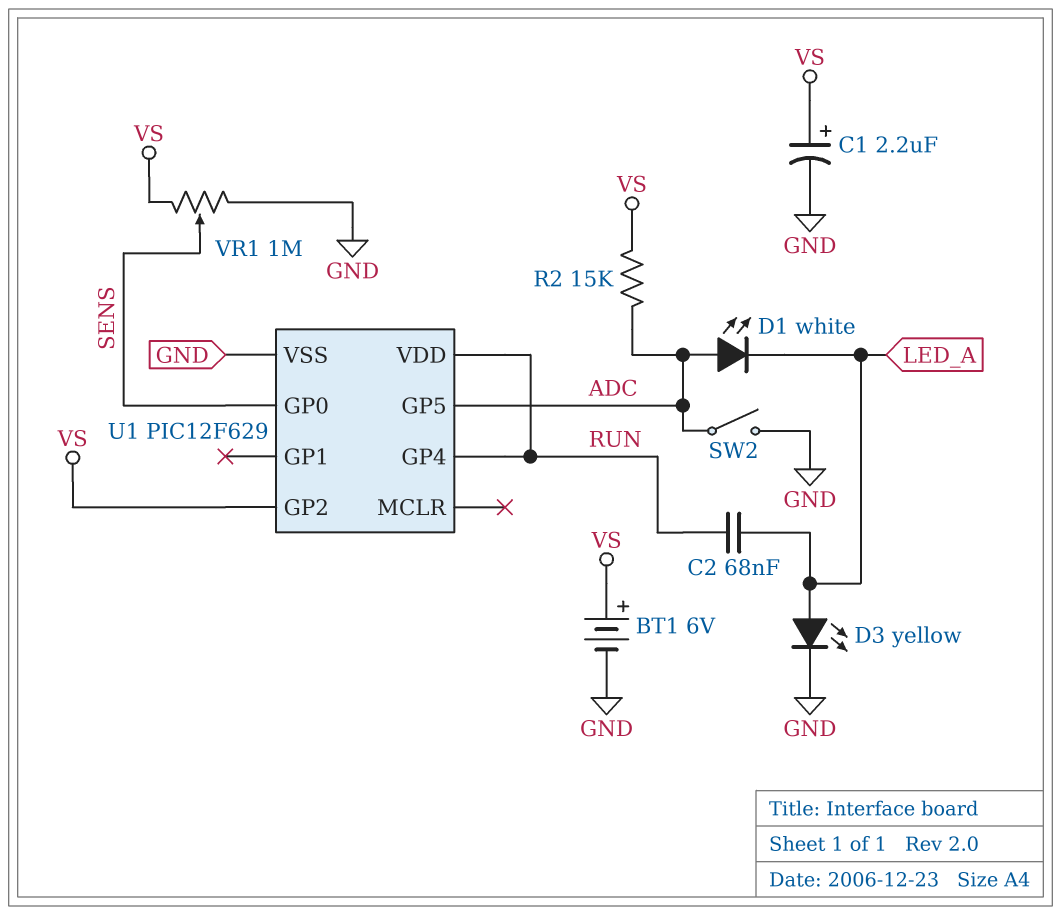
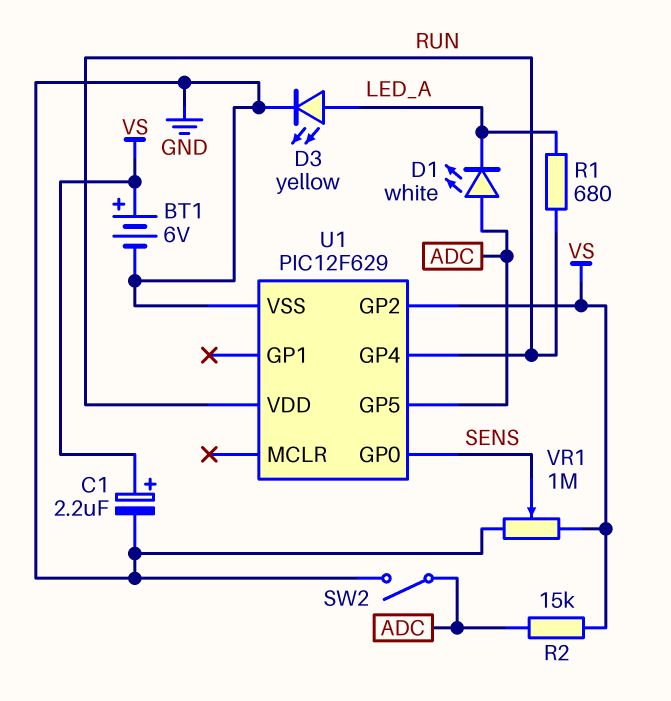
C2: 68nF (LED_A, RUN) -> none
R1: none -> 680 (LED_A, RUN)

